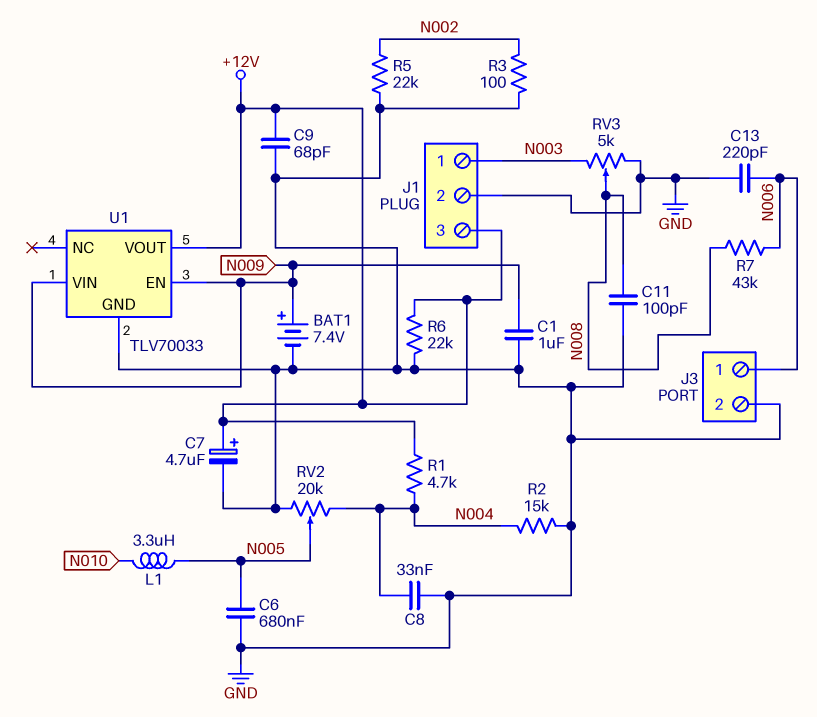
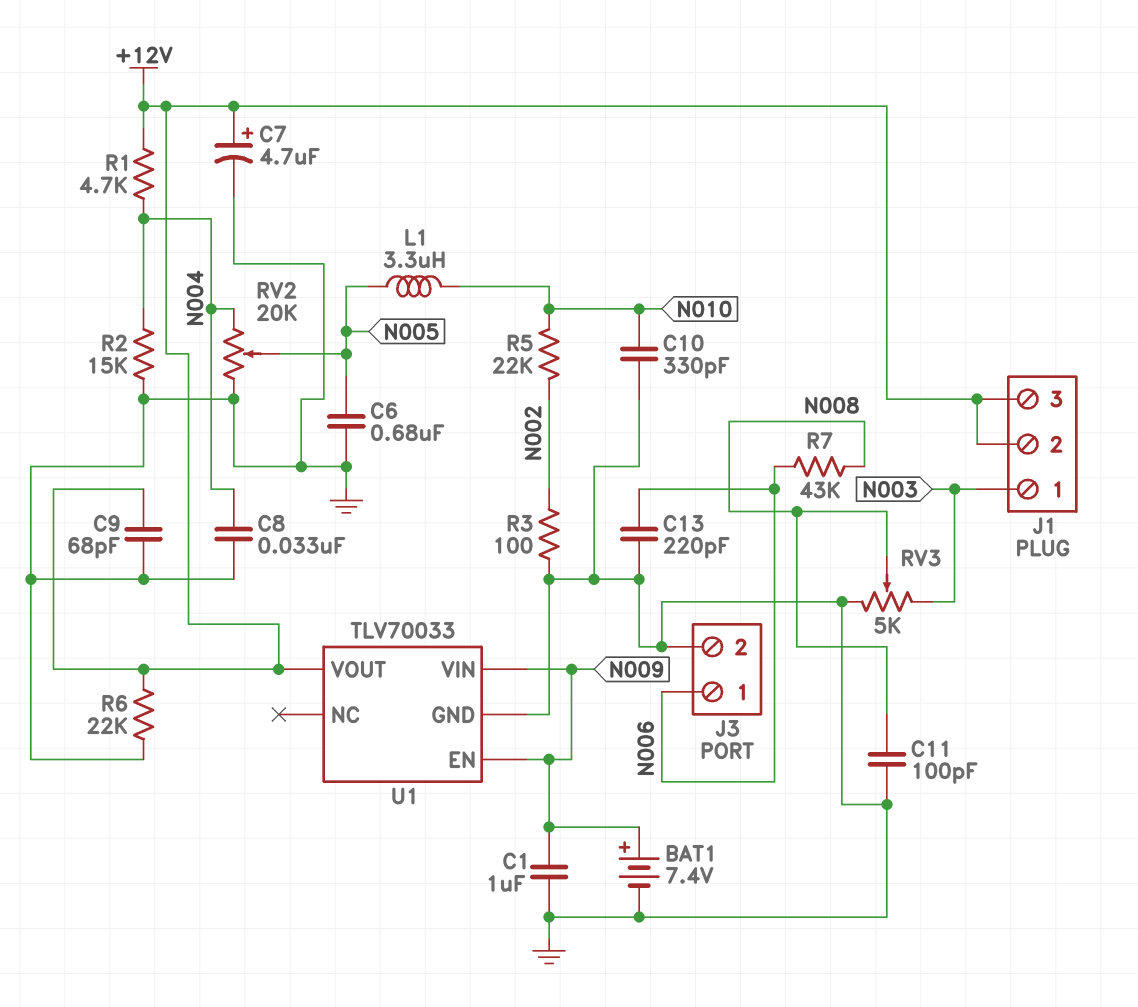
C10: none -> 330pF (GND, N010)
J1 pin 2: GND -> +12V
R5: 22k (GND, N002) -> 22k (N002, N010)

